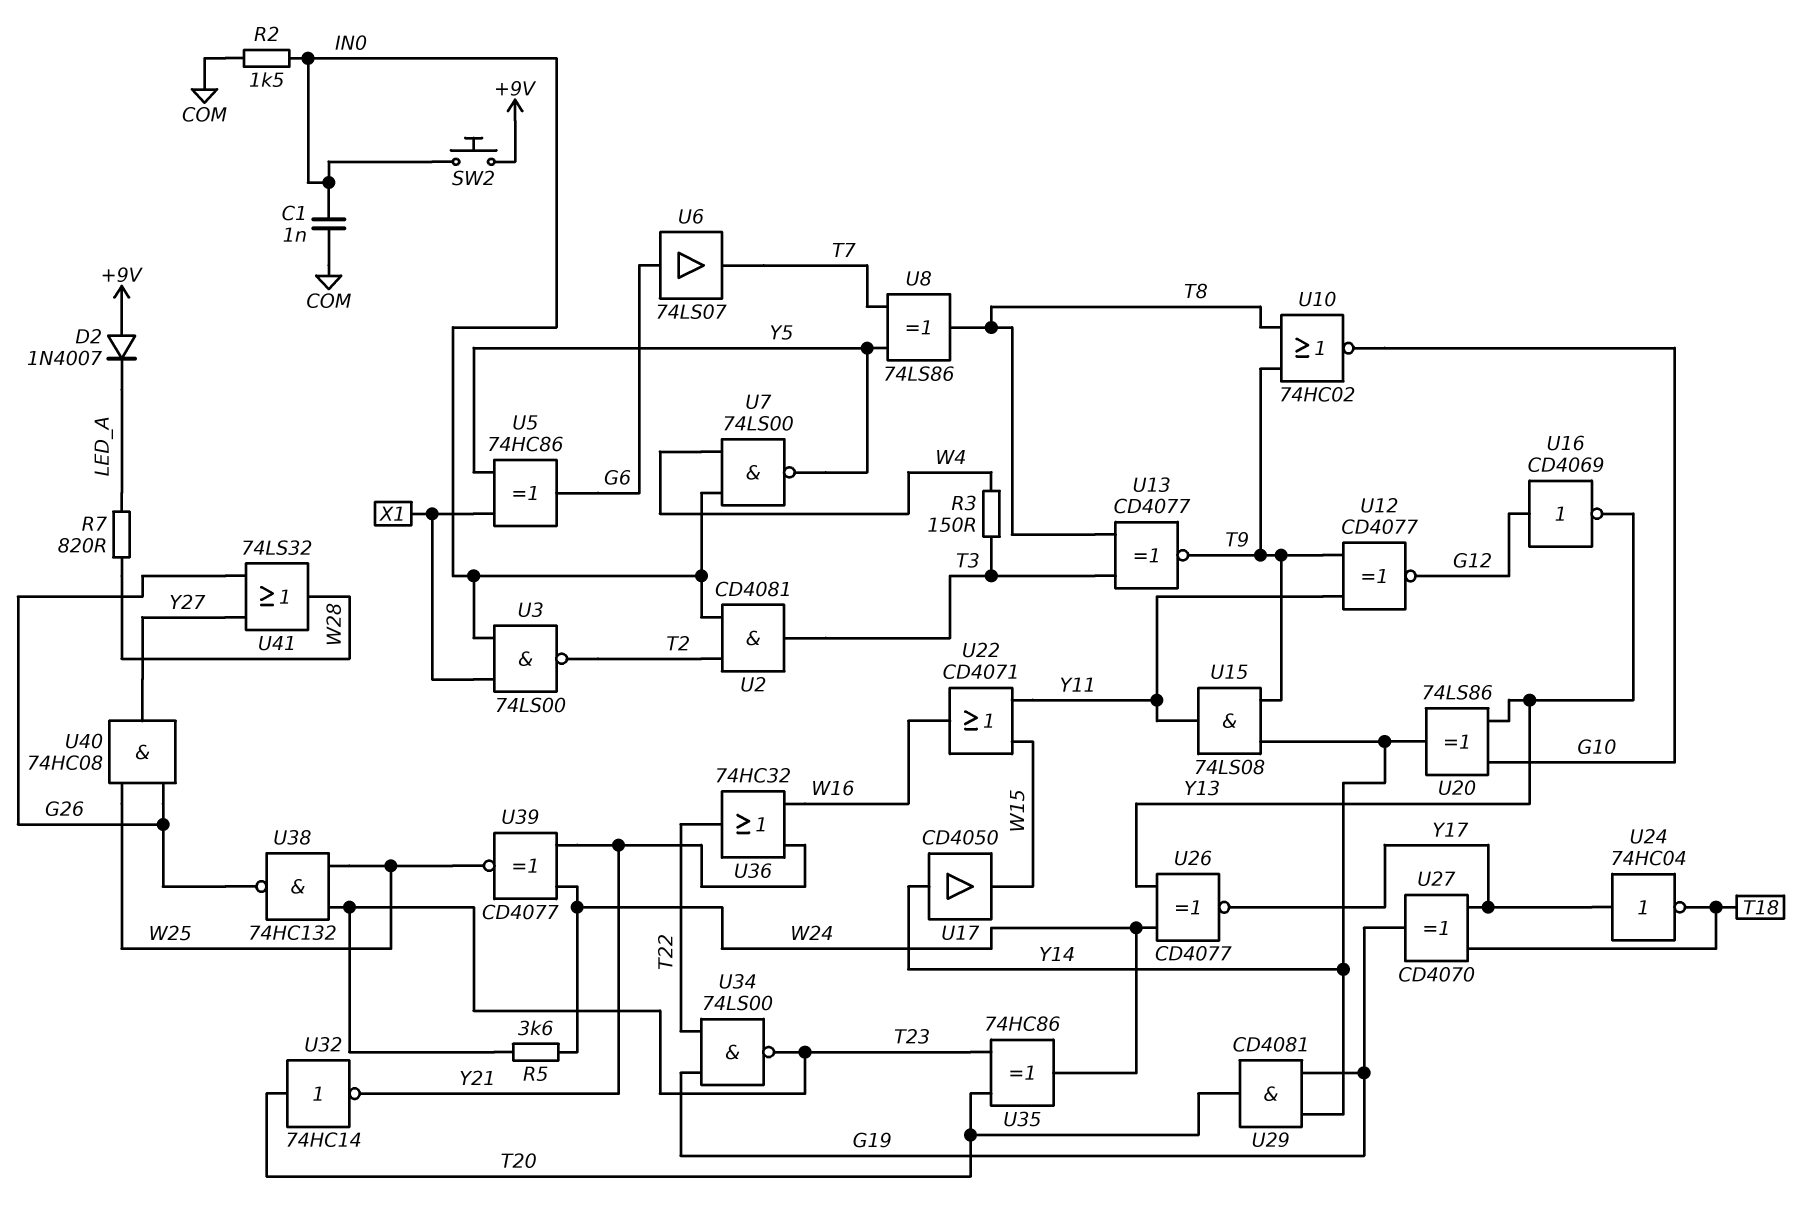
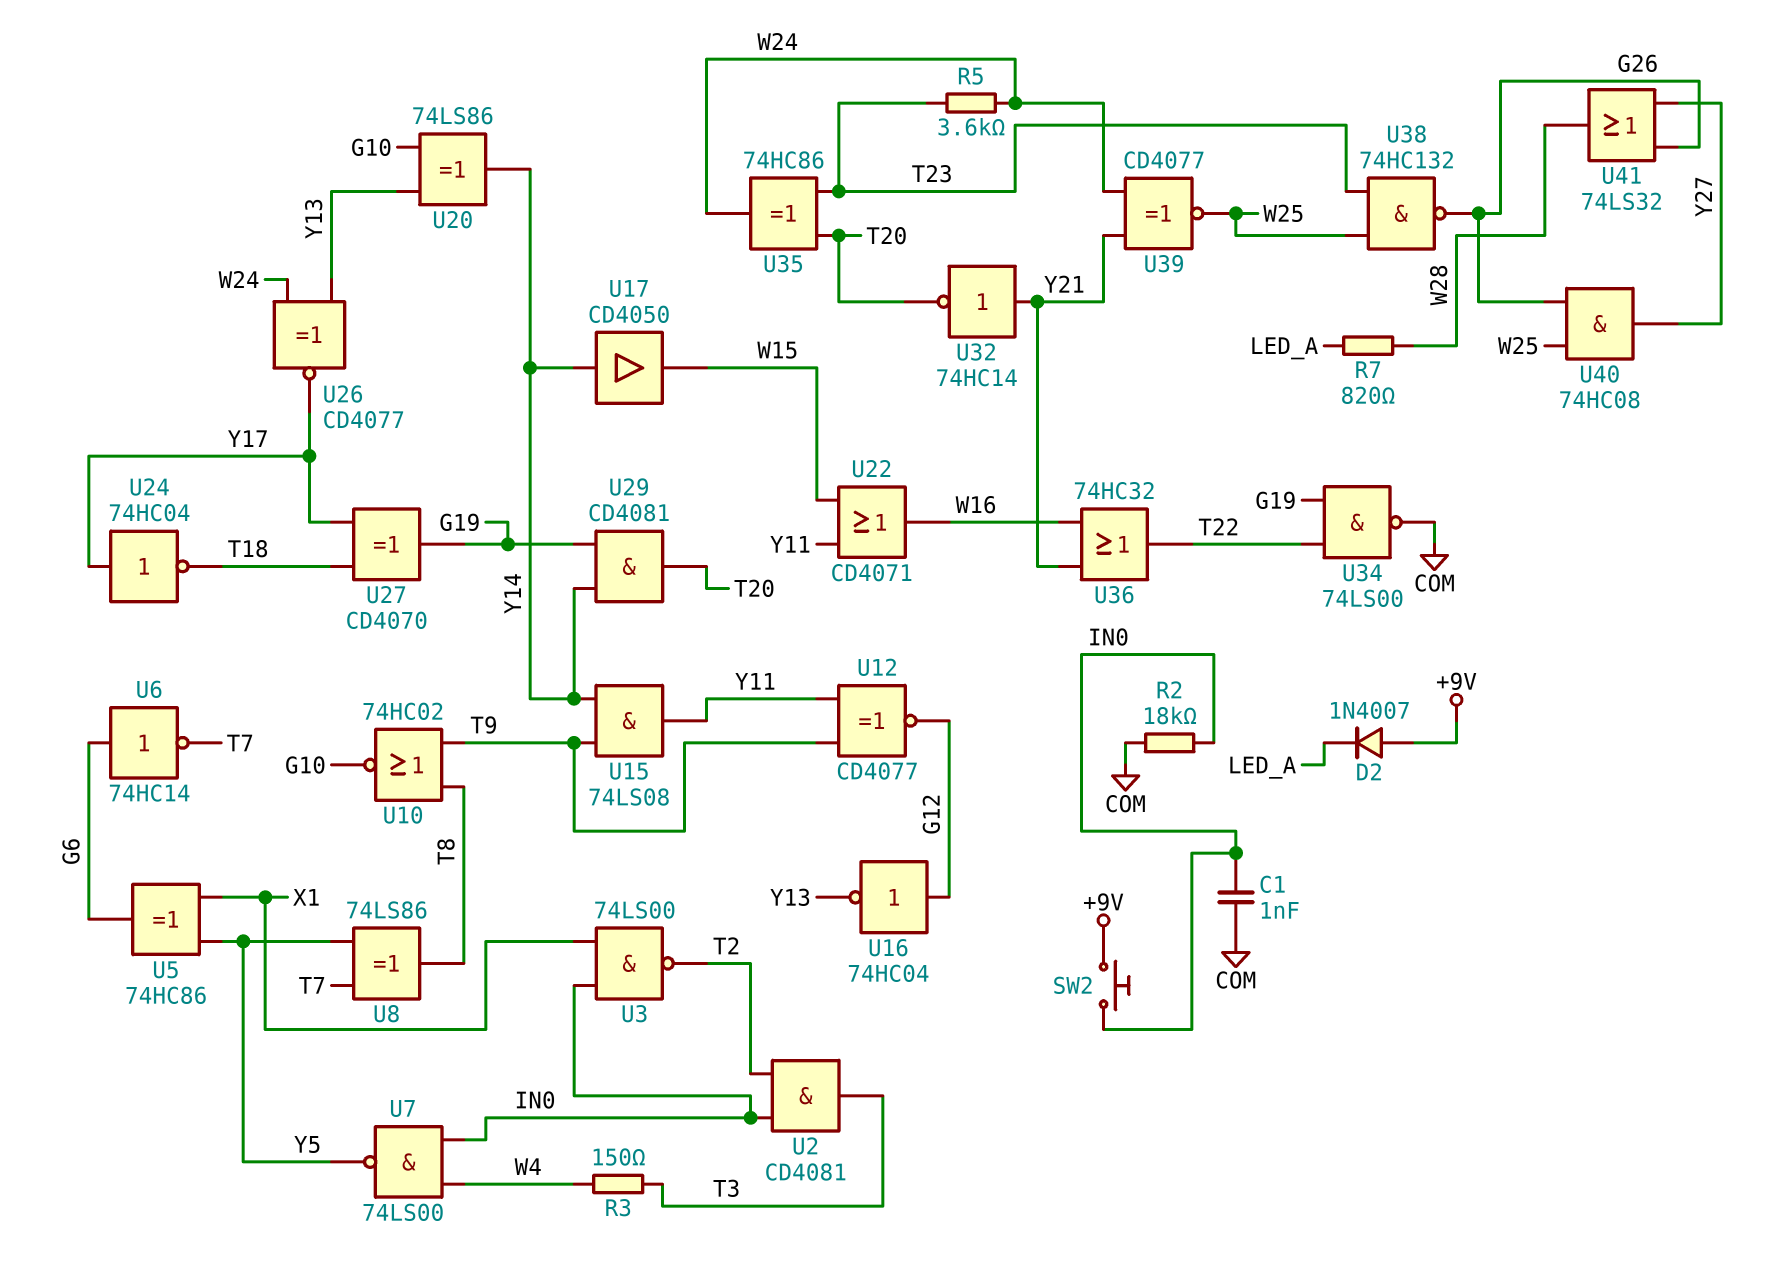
R2: 1.5k (COM, IN0) -> 18k (COM, IN0)
U6: buffer 74LS07 (in G6, out T7) -> NOT 74HC14 (in G6, out T7)
U13: XNOR CD4077 (in T3, in T8, out T9) -> none
U16: NOT CD4069 (in G12, out Y13) -> NOT 74HC04 (in G12, out Y13)
U32: NOT 74HC14 (in T20, out Y21) -> NOT 74HC14 (in Y21, out T20)
U34: NAND 74LS00 (in G19, in T22, out T23) -> NAND 74LS00 (in G19, in T22, out COM)

